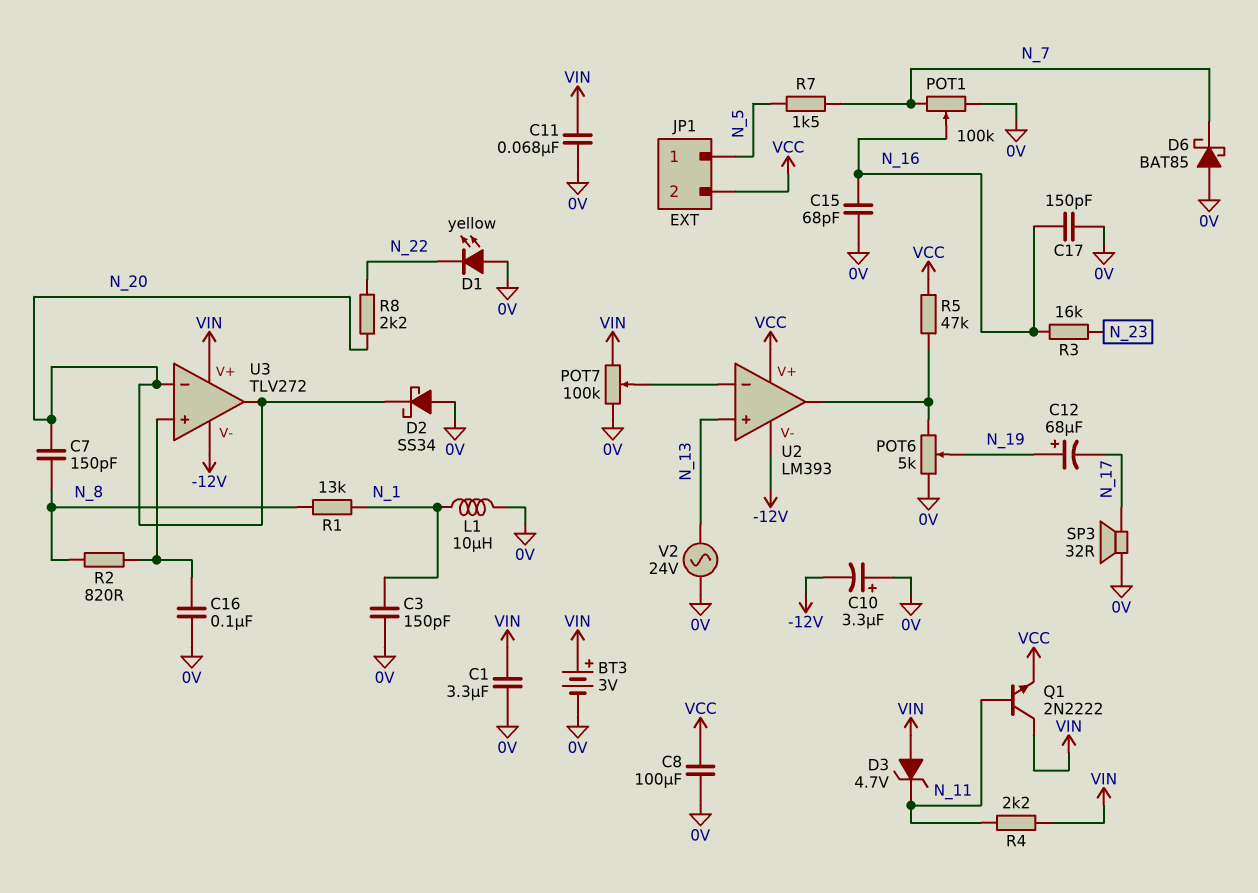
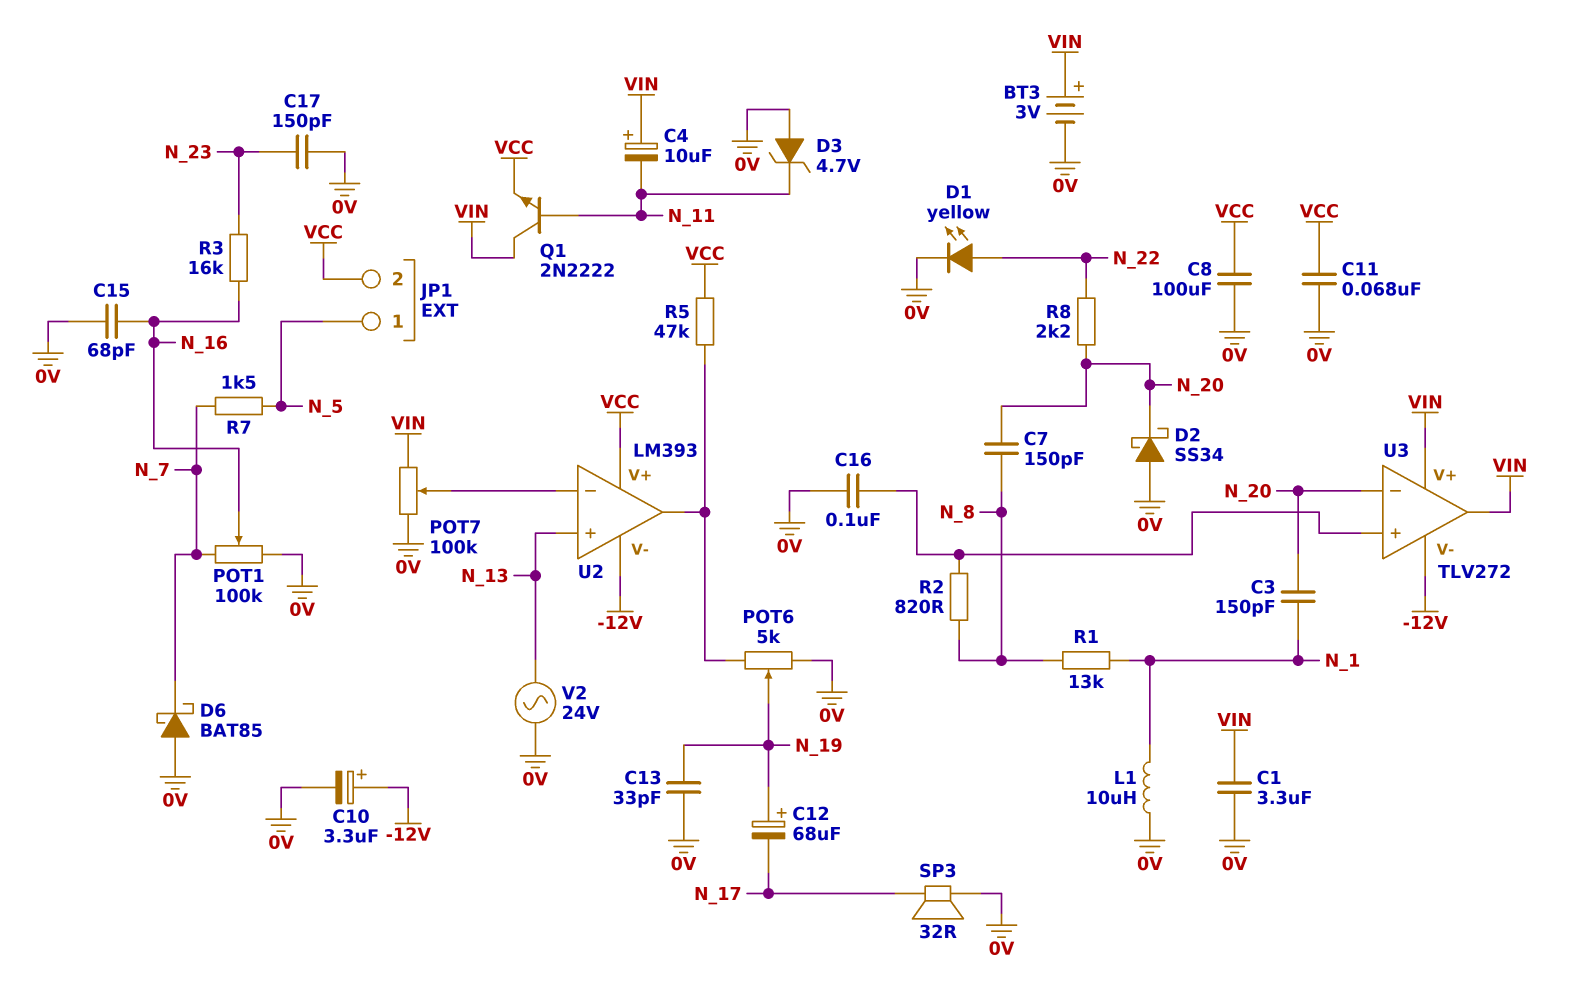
C3: 150pF (0V, N_1) -> 150pF (N_1, N_20)
C4: none -> 10uF (plus VIN, minus N_11)
C10: 3.3uF (plus 0V, minus -12V) -> 3.3uF (plus -12V, minus 0V)
C11: 68nF (0V, VIN) -> 68nF (0V, VCC)
C13: none -> 33pF (0V, N_19)
C17: 150pF (0V, N_16) -> 150pF (0V, N_23)
D1: LED yellow (A 0V, K N_22) -> LED yellow (A N_22, K 0V)
D3: zener 4.7V (A VIN, K N_11) -> zener 4.7V (A 0V, K N_11)
R4: 2.2k (N_11, VIN) -> none
U3 pin out: N_20 -> VIN

